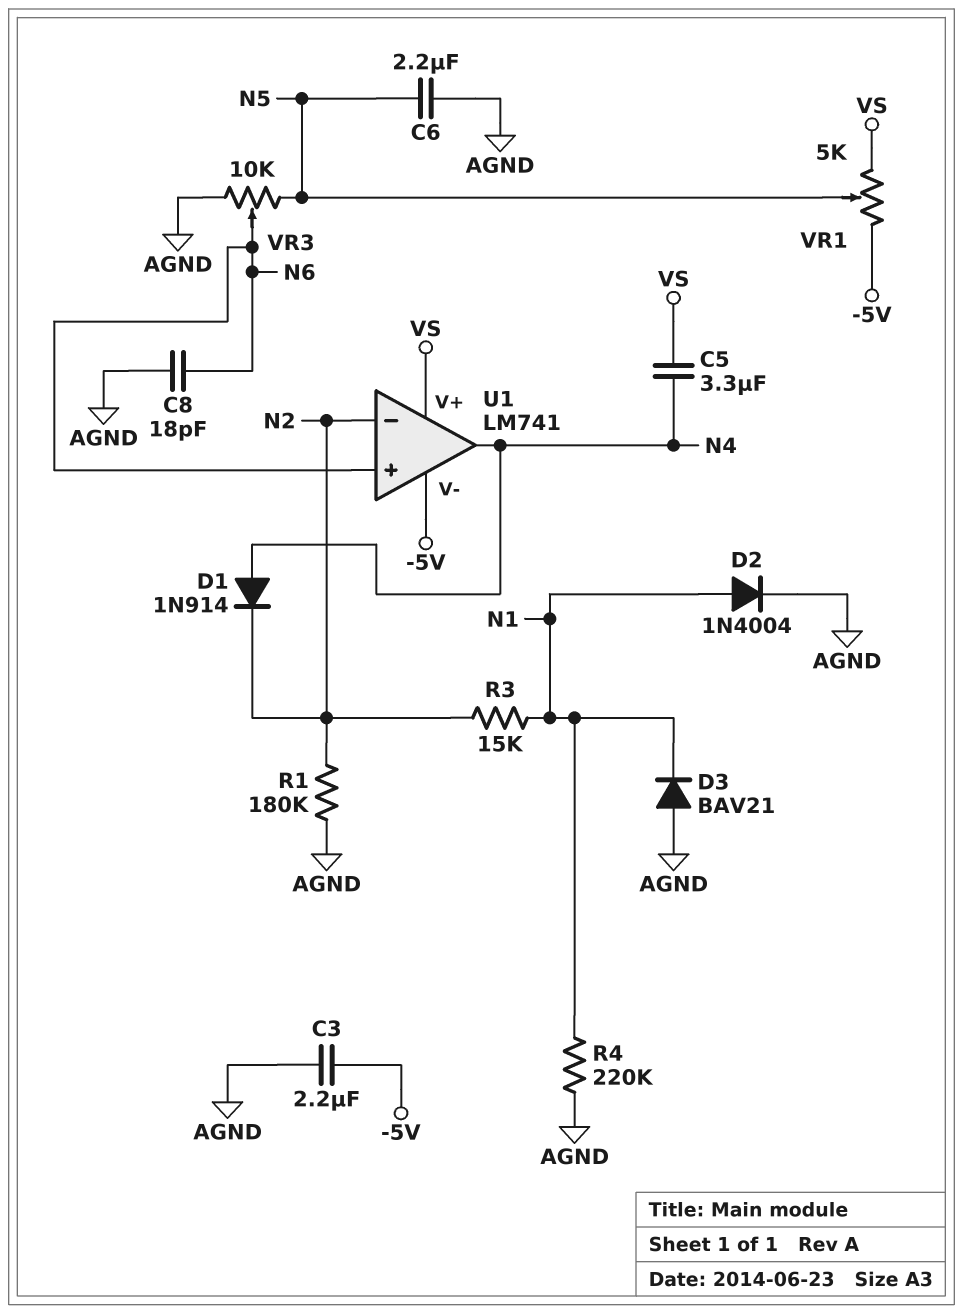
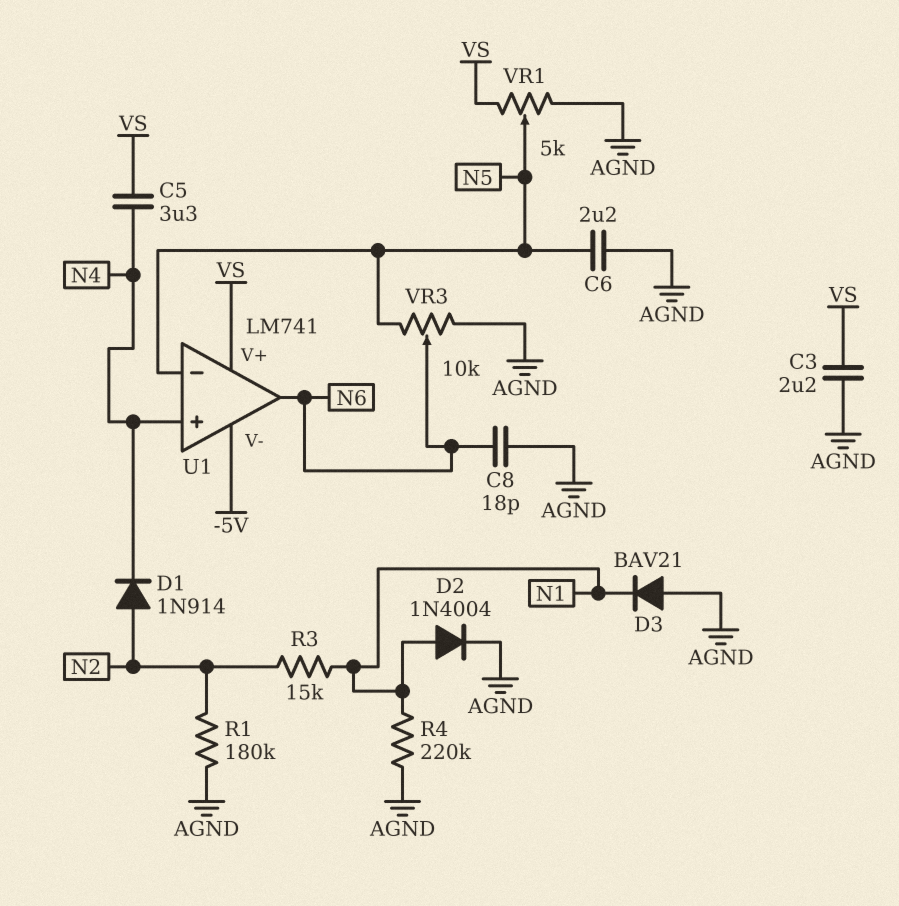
C3: 2.2uF (-5V, AGND) -> 2.2uF (AGND, VS)
D1: diode 1N914 (A N4, K N2) -> diode 1N914 (A N2, K N4)
U1 pin in+: N6 -> N4
U1 pin in-: N2 -> N5
U1 pin out: N4 -> N6
VR1: 5k (-5V, VS, wiper N5) -> 5k (AGND, VS, wiper N5)

